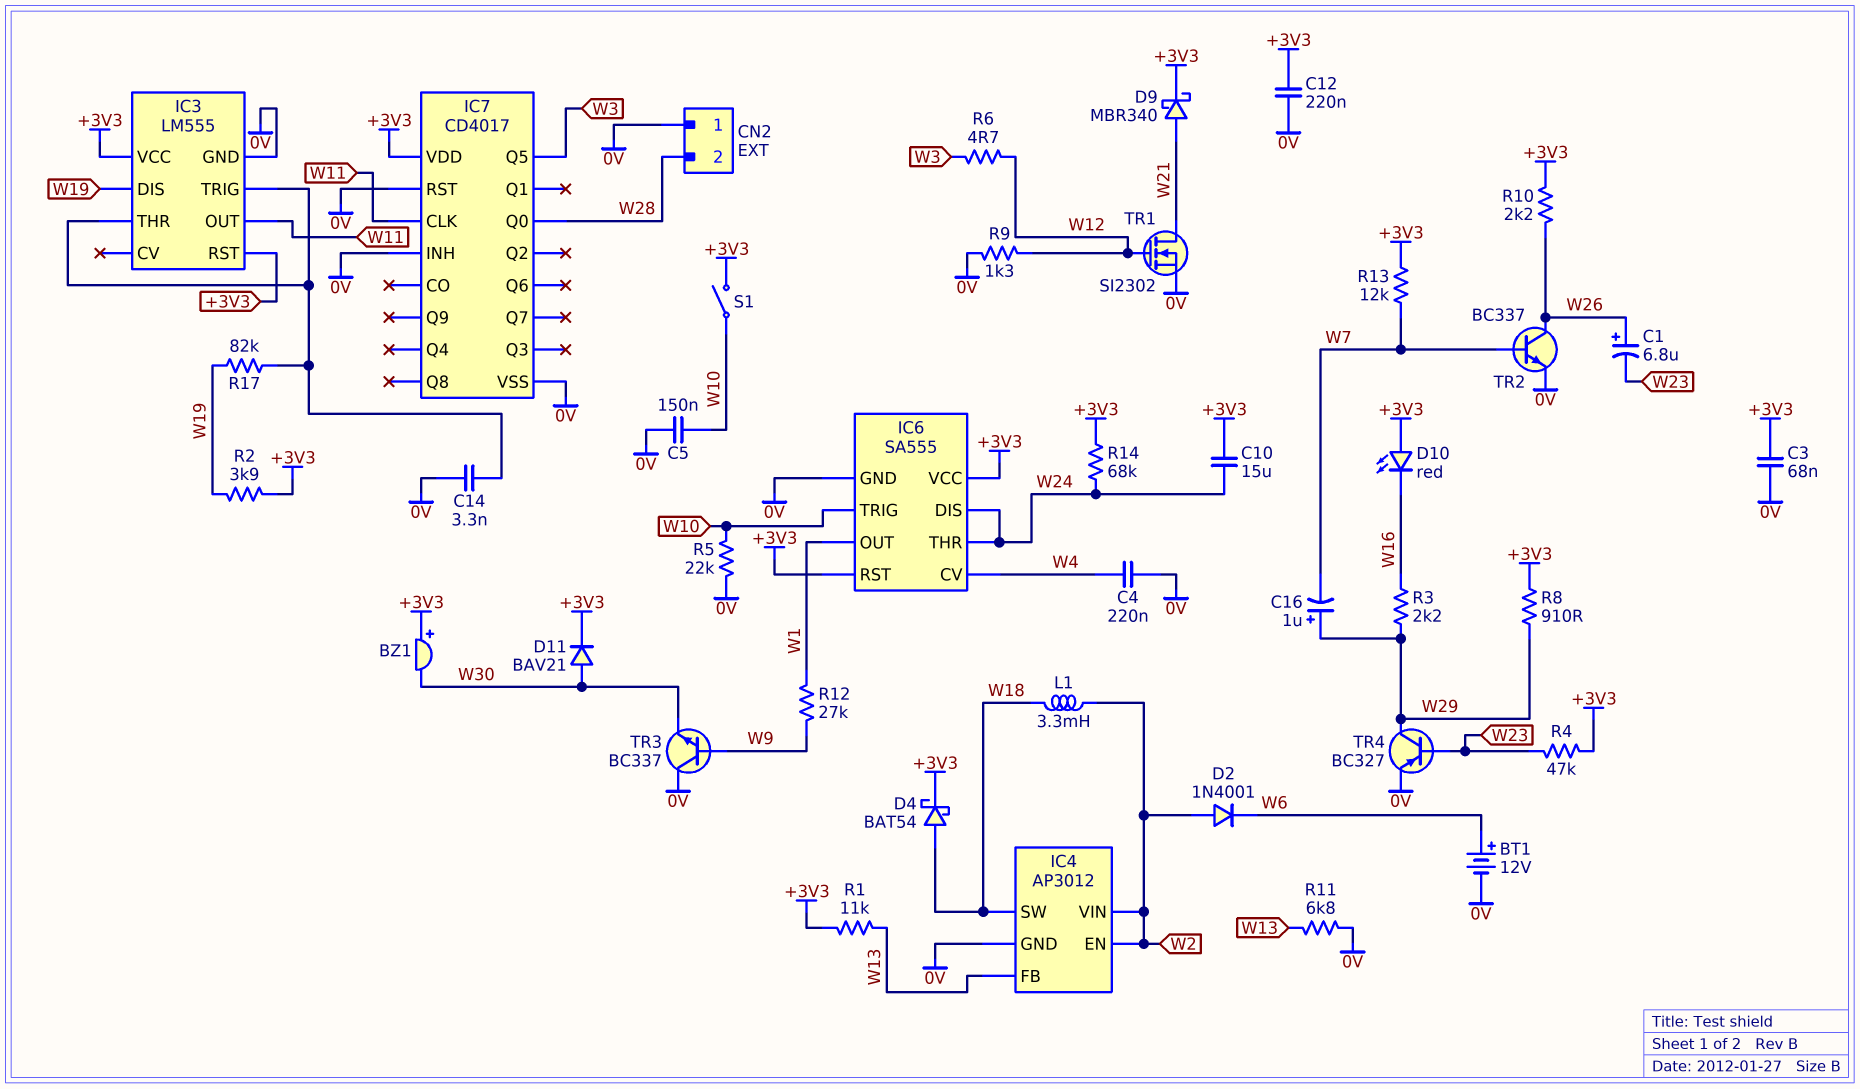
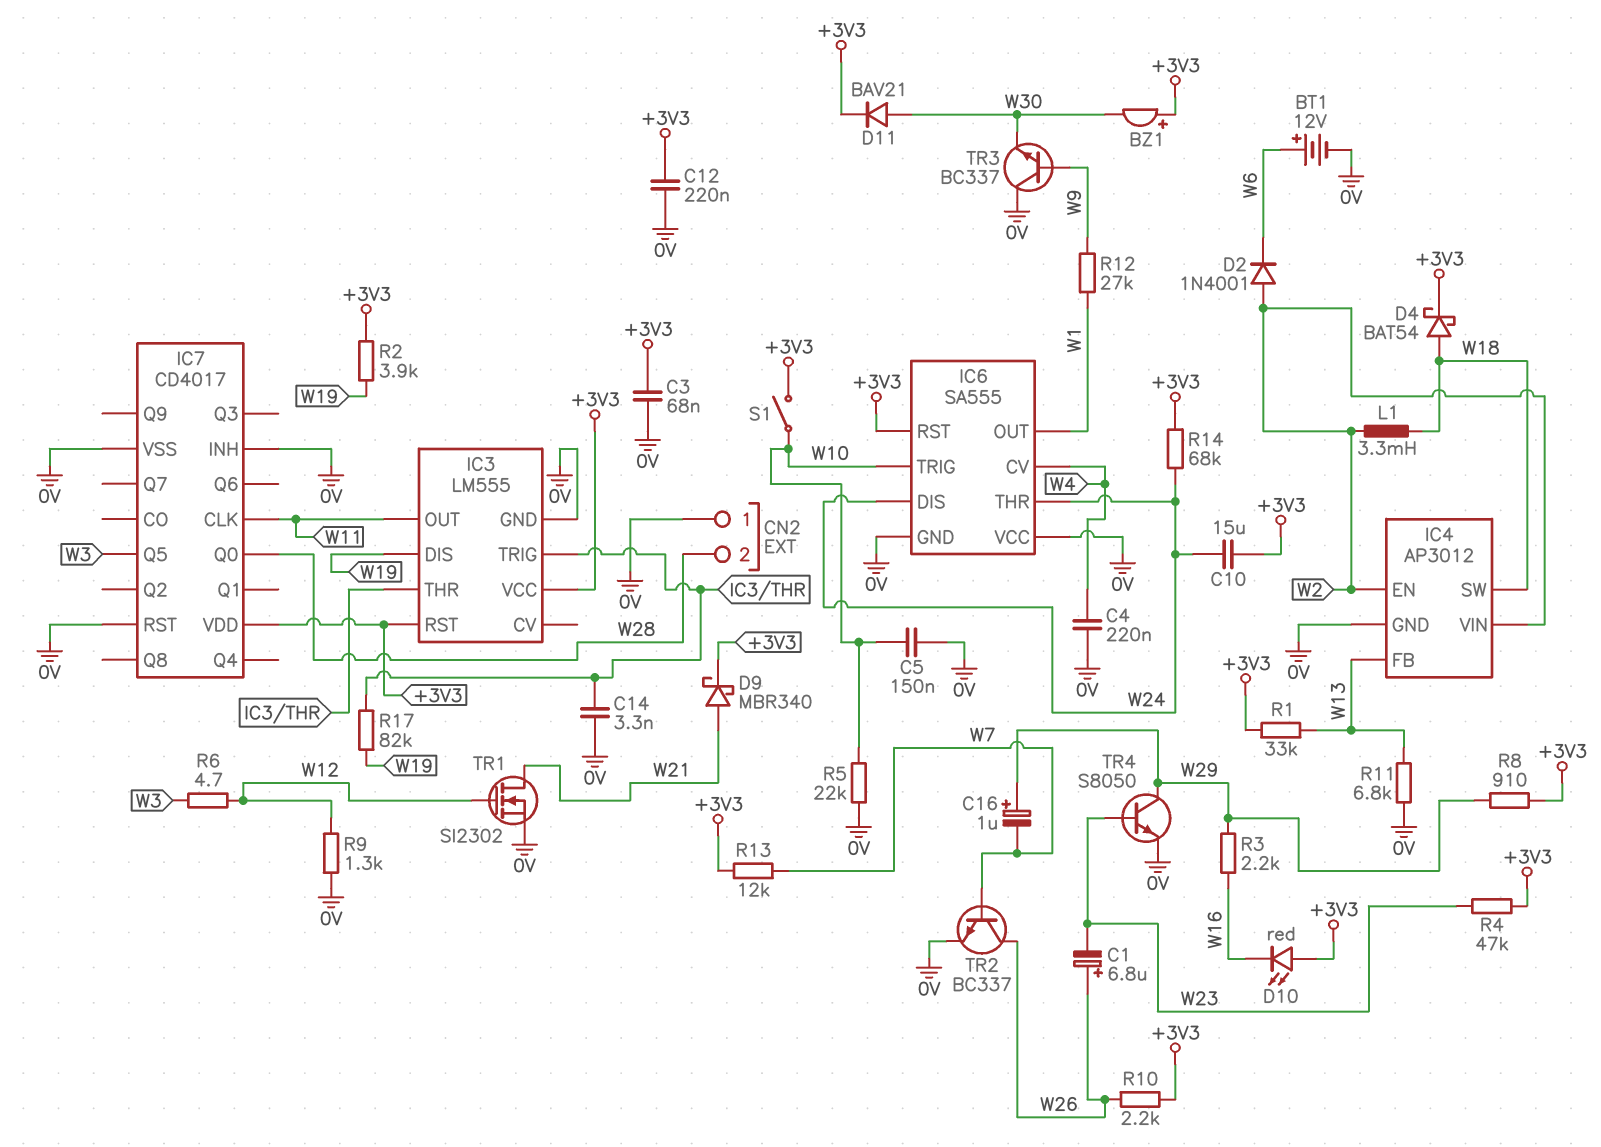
IC6 pin VCC: +3V3 -> 0V
R1: 11k (+3V3, W13) -> 33k (+3V3, W13)
TR4: PNP BC327 (B W23, C W29, E 0V) -> NPN S8050 (B W23, C W29, E 0V)

